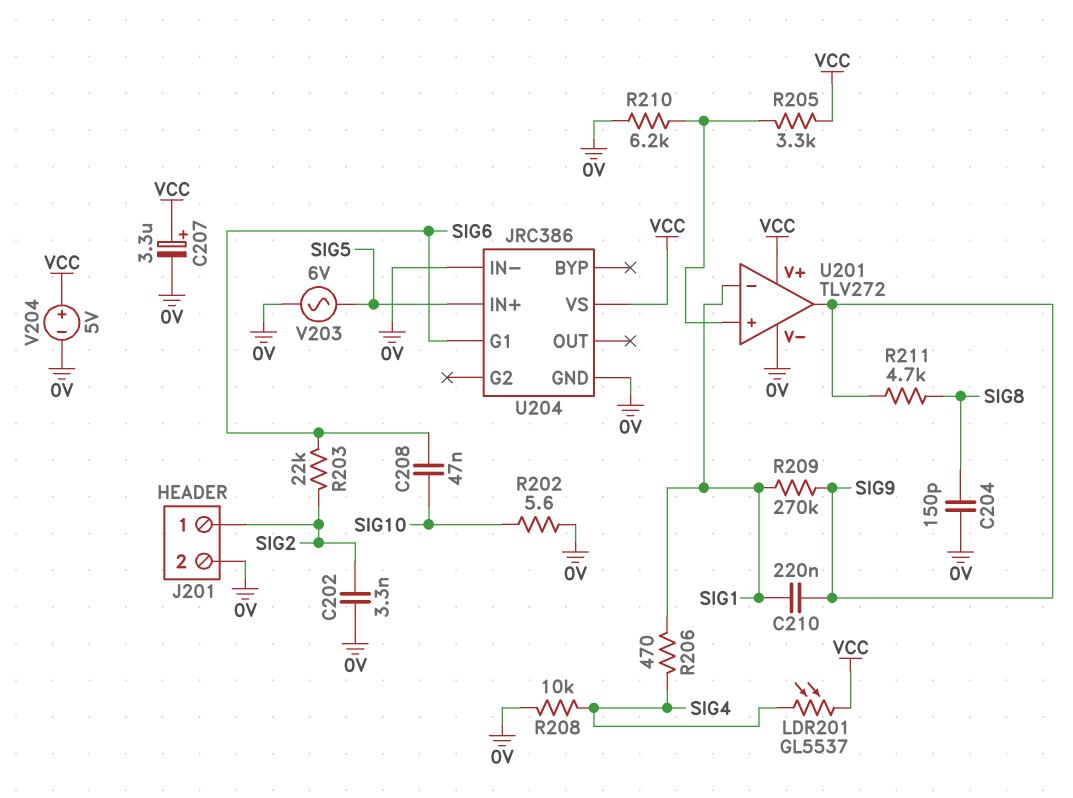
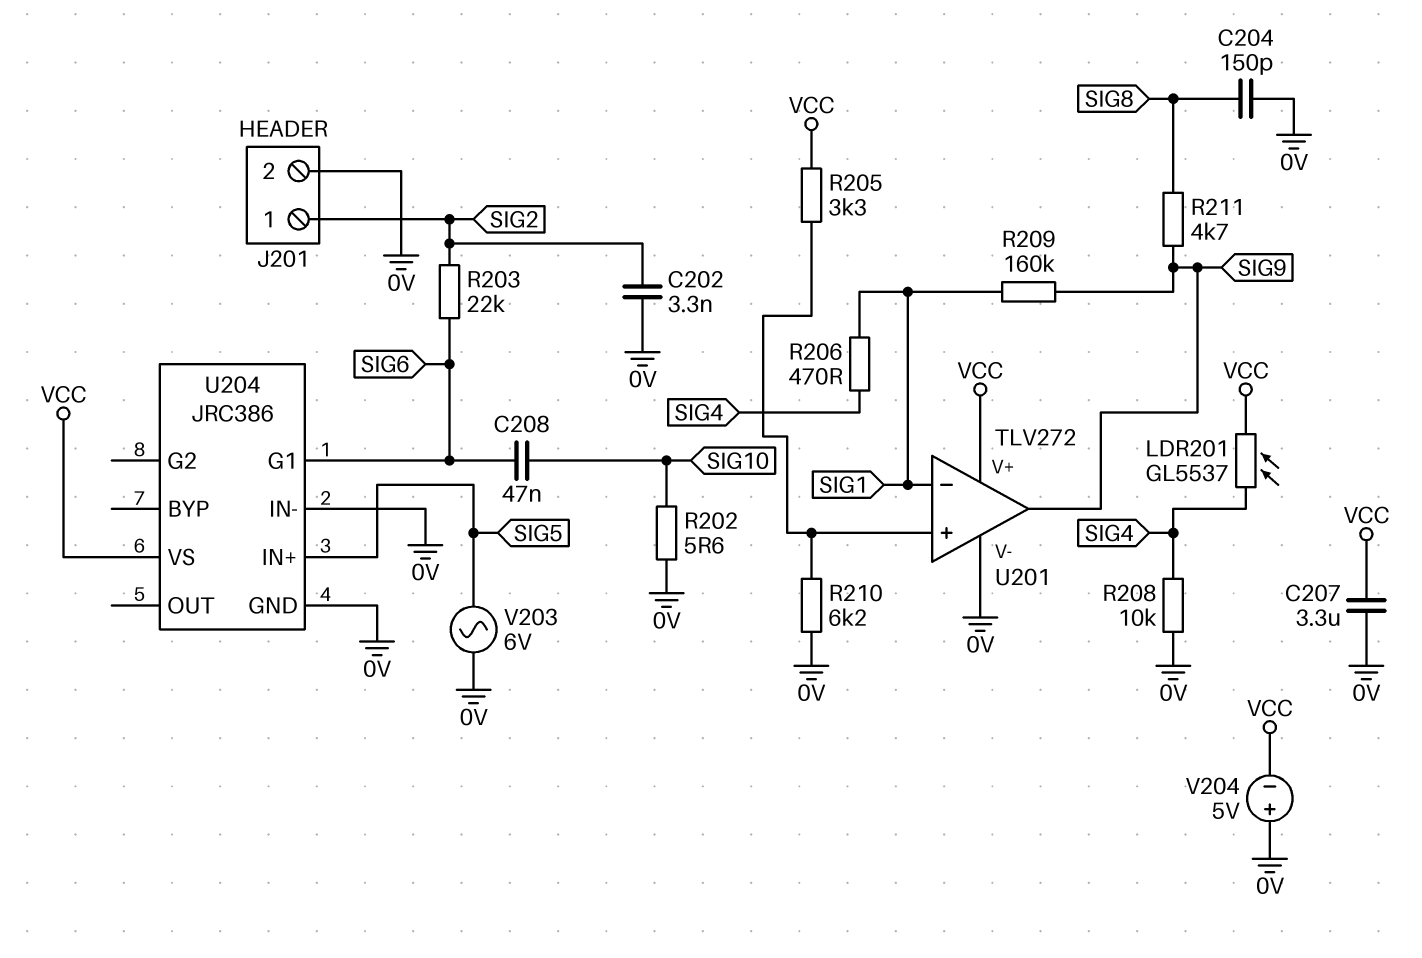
C207: 3.3uF (plus VCC, minus 0V) -> 3.3uF (0V, VCC)
C210: 220nF (SIG1, SIG9) -> none
R209: 270k (SIG1, SIG9) -> 160k (SIG1, SIG9)
V204: 5V (plus VCC, minus 0V) -> 5V (plus 0V, minus VCC)

